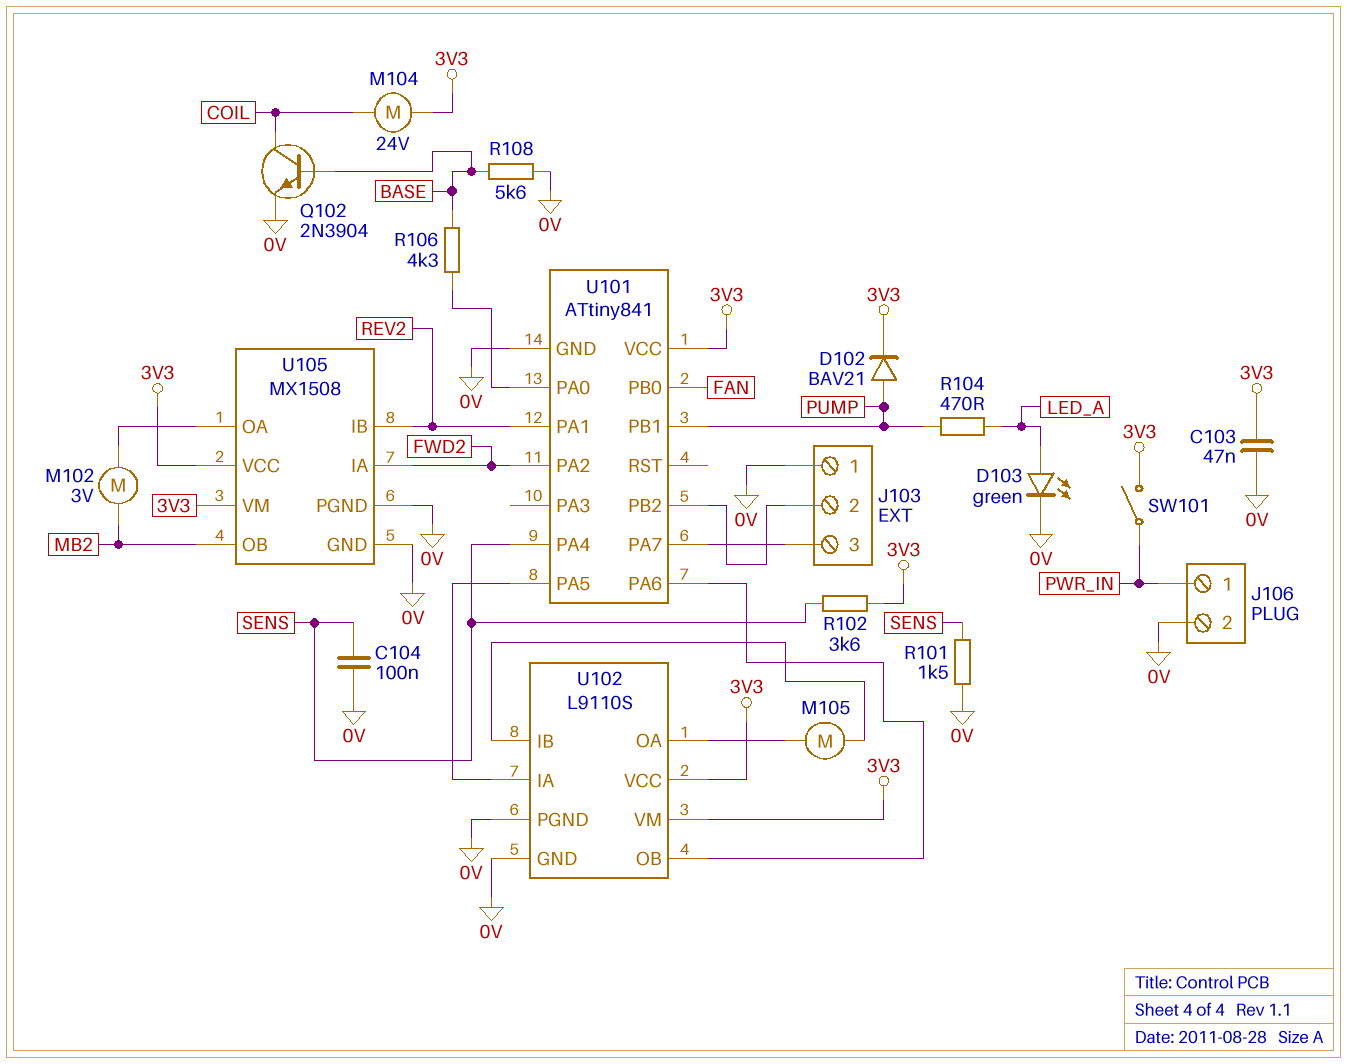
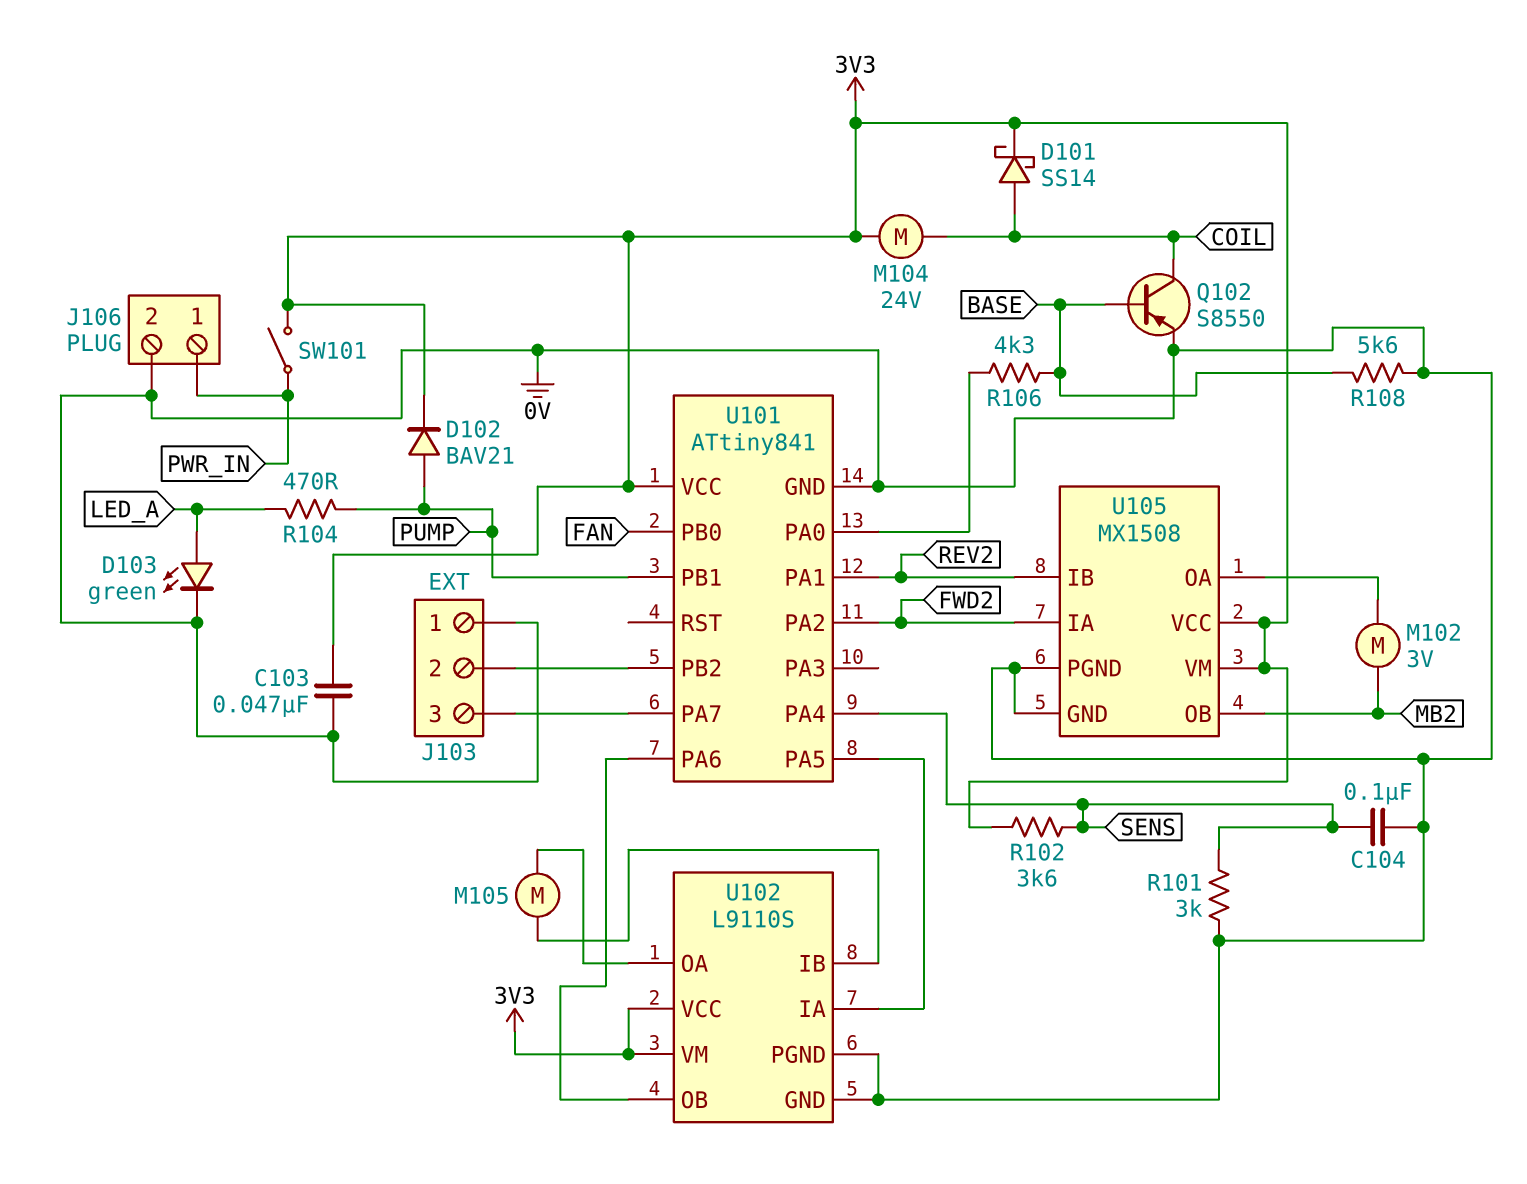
D101: none -> schottky SS14 (A COIL, K 3V3)
Q102: NPN 2N3904 (B BASE, C COIL, E 0V) -> PNP S8550 (B BASE, C COIL, E 0V)
R101: 1.5k (0V, SENS) -> 3k (0V, SENS)

